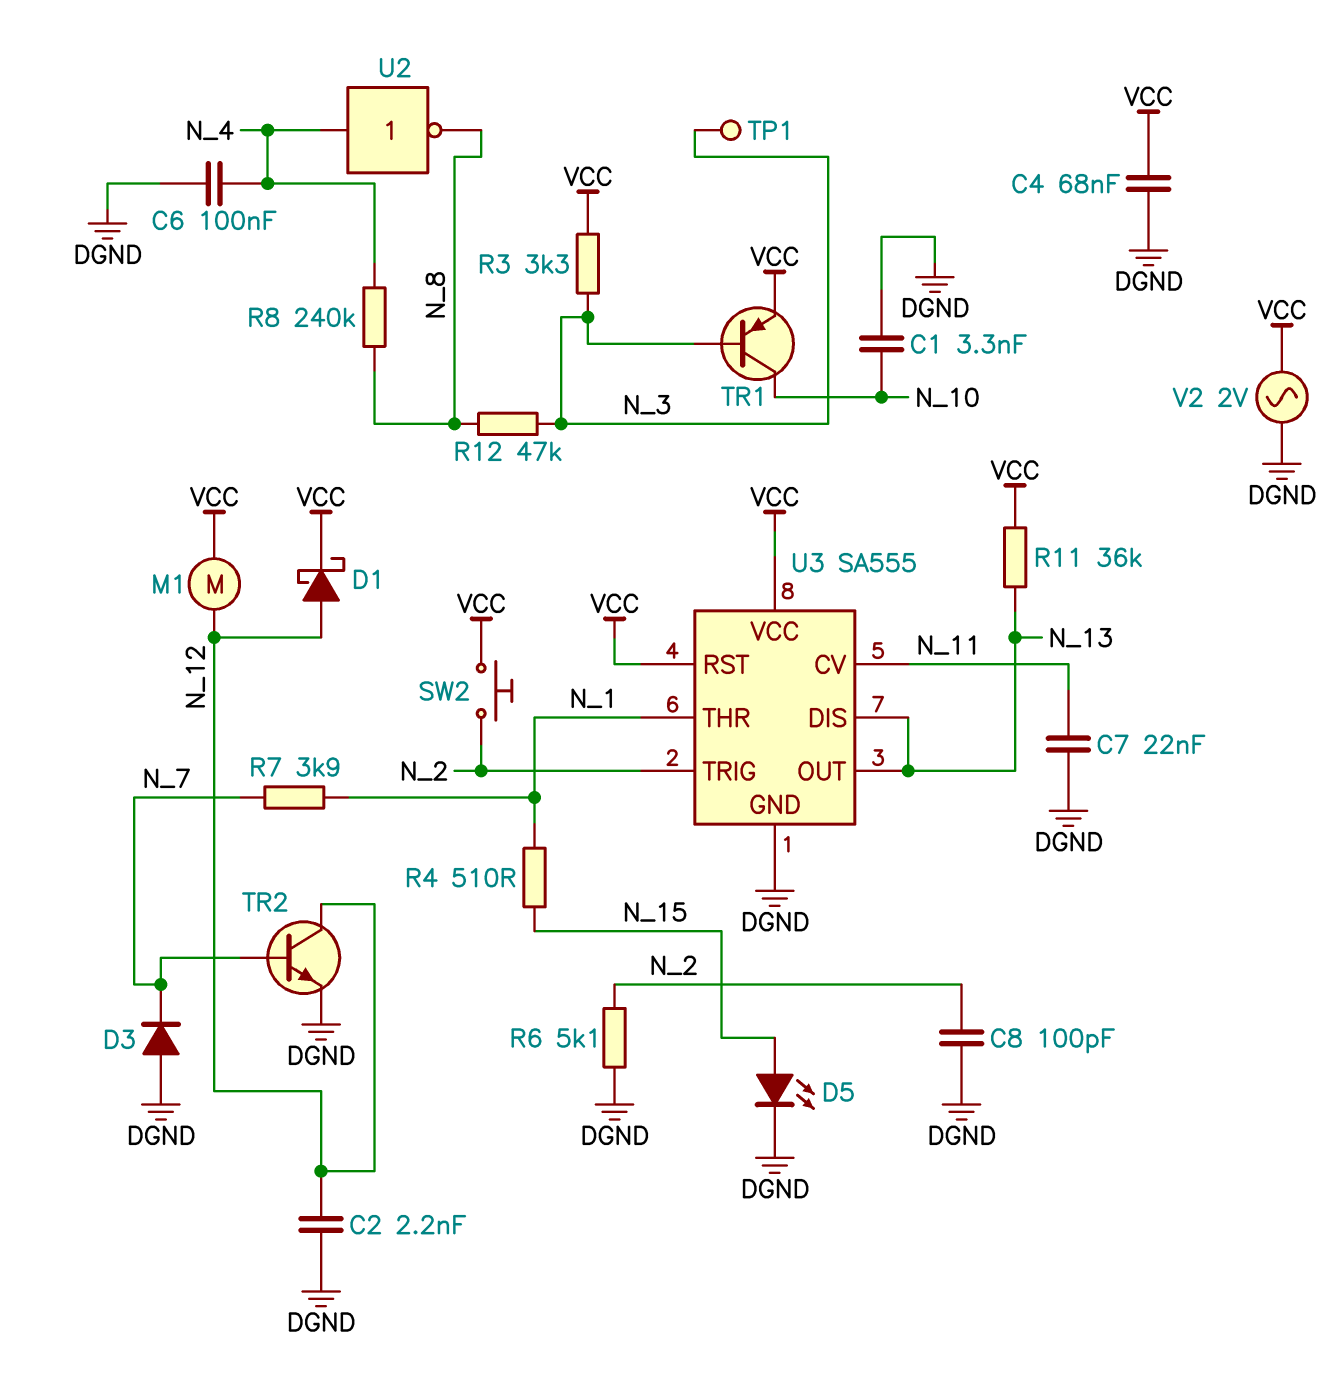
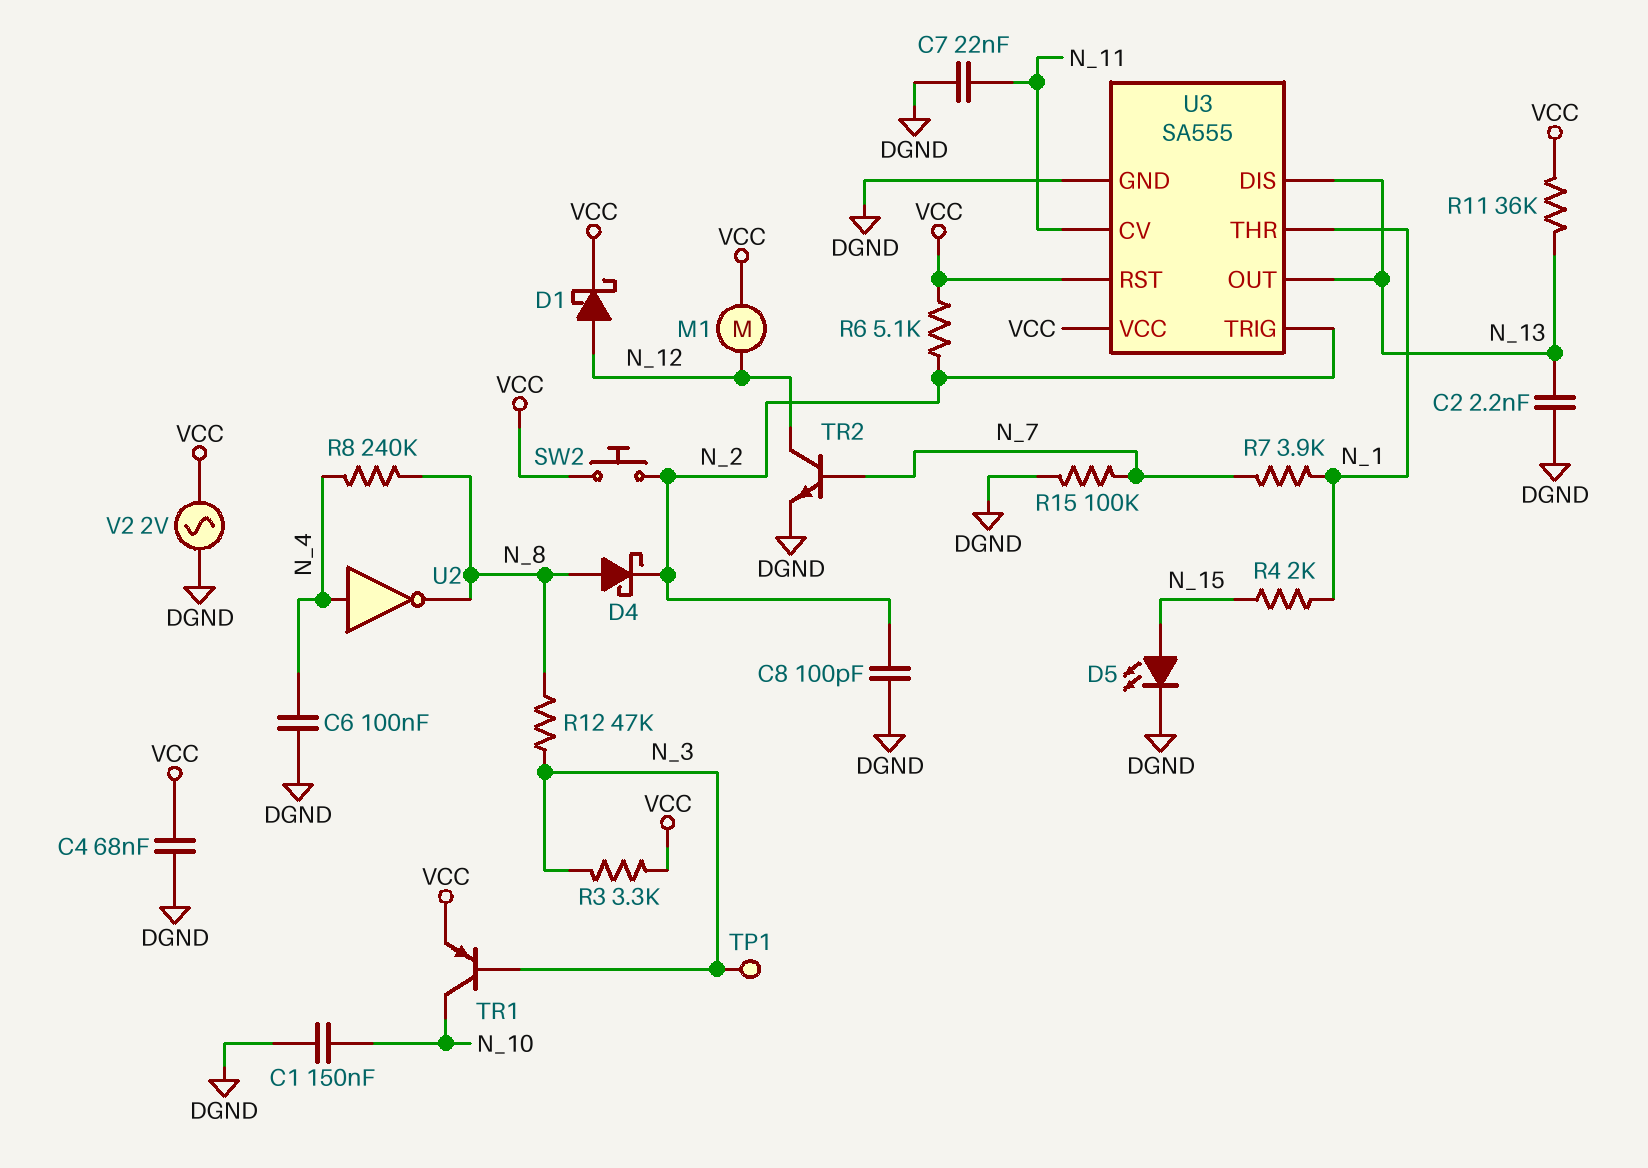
C1: 3.3nF (DGND, N_10) -> 150nF (DGND, N_10)
C2: 2.2nF (DGND, N_12) -> 2.2nF (DGND, N_13)
D3: diode (A DGND, K N_7) -> none
D4: none -> schottky (A N_8, K N_2)
R4: 510 (N_1, N_15) -> 2k (N_1, N_15)
R6: 5.1k (DGND, N_2) -> 5.1k (N_2, VCC)
R15: none -> 100k (DGND, N_7)

